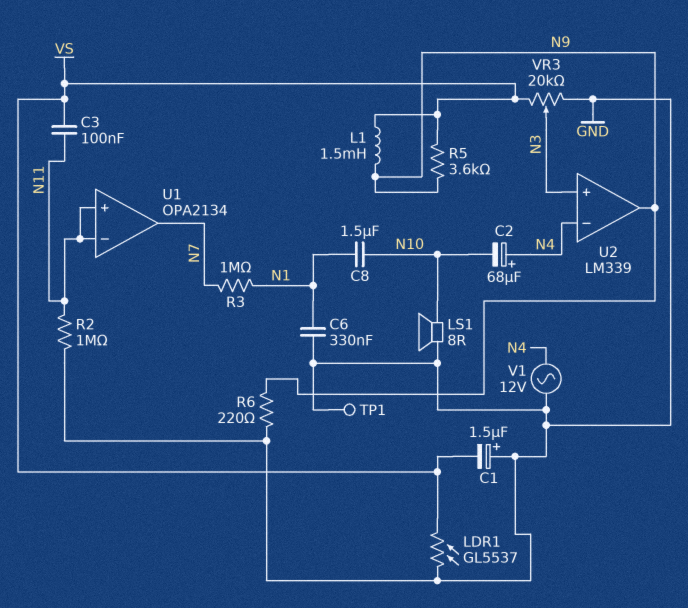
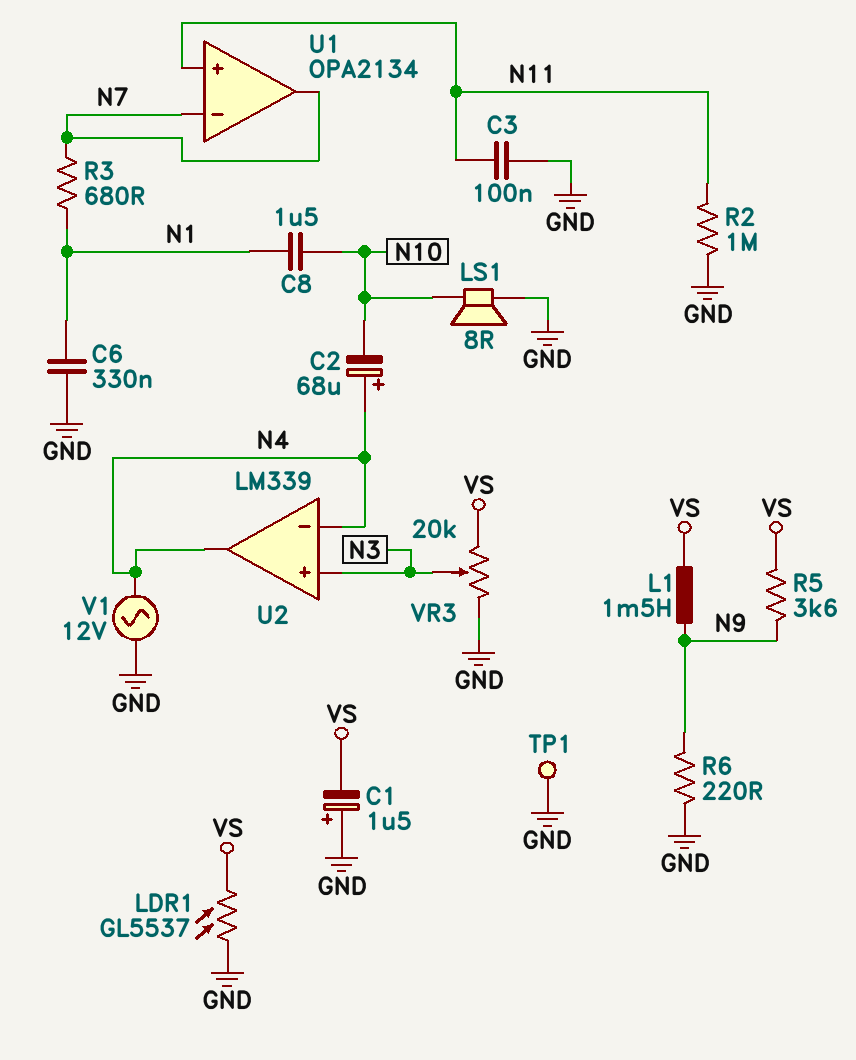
C3: 100nF (N11, VS) -> 100nF (GND, N11)
R3: 1M (N1, N7) -> 680 (N1, N7)
U1 pin in-: N11 -> N7
U2 pin out: N9 -> N4

